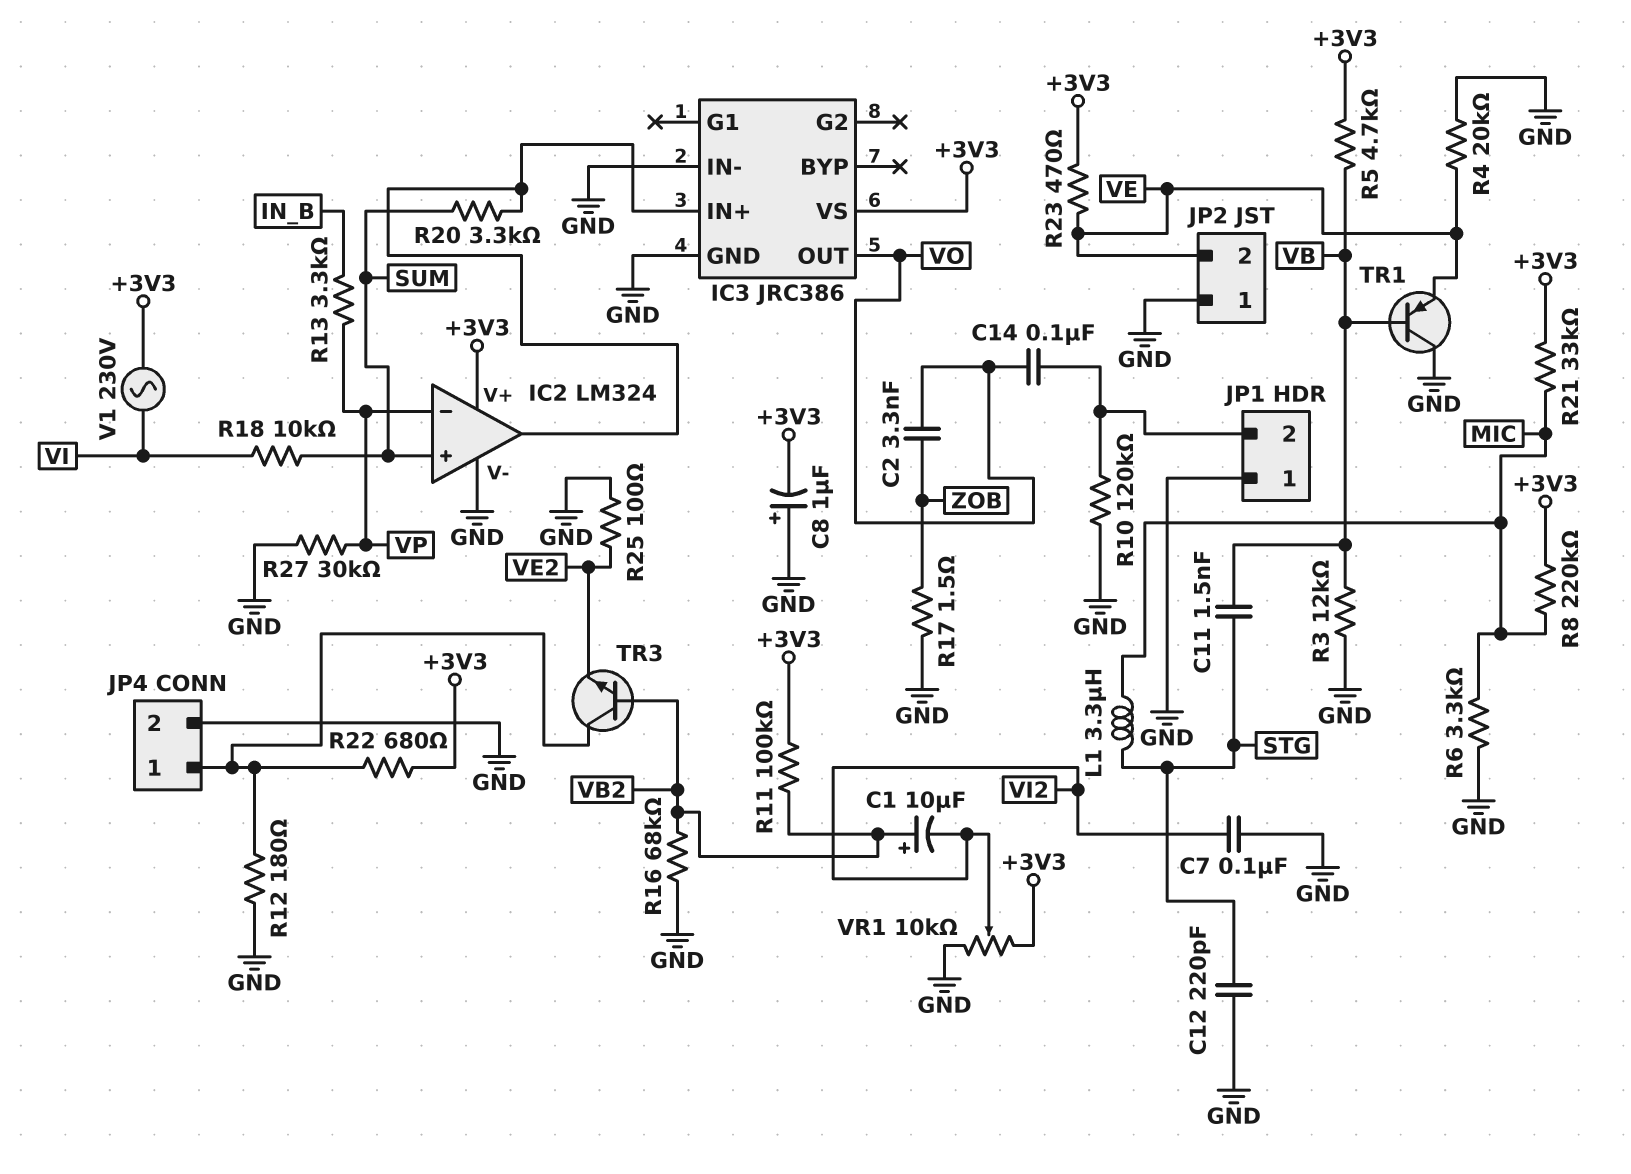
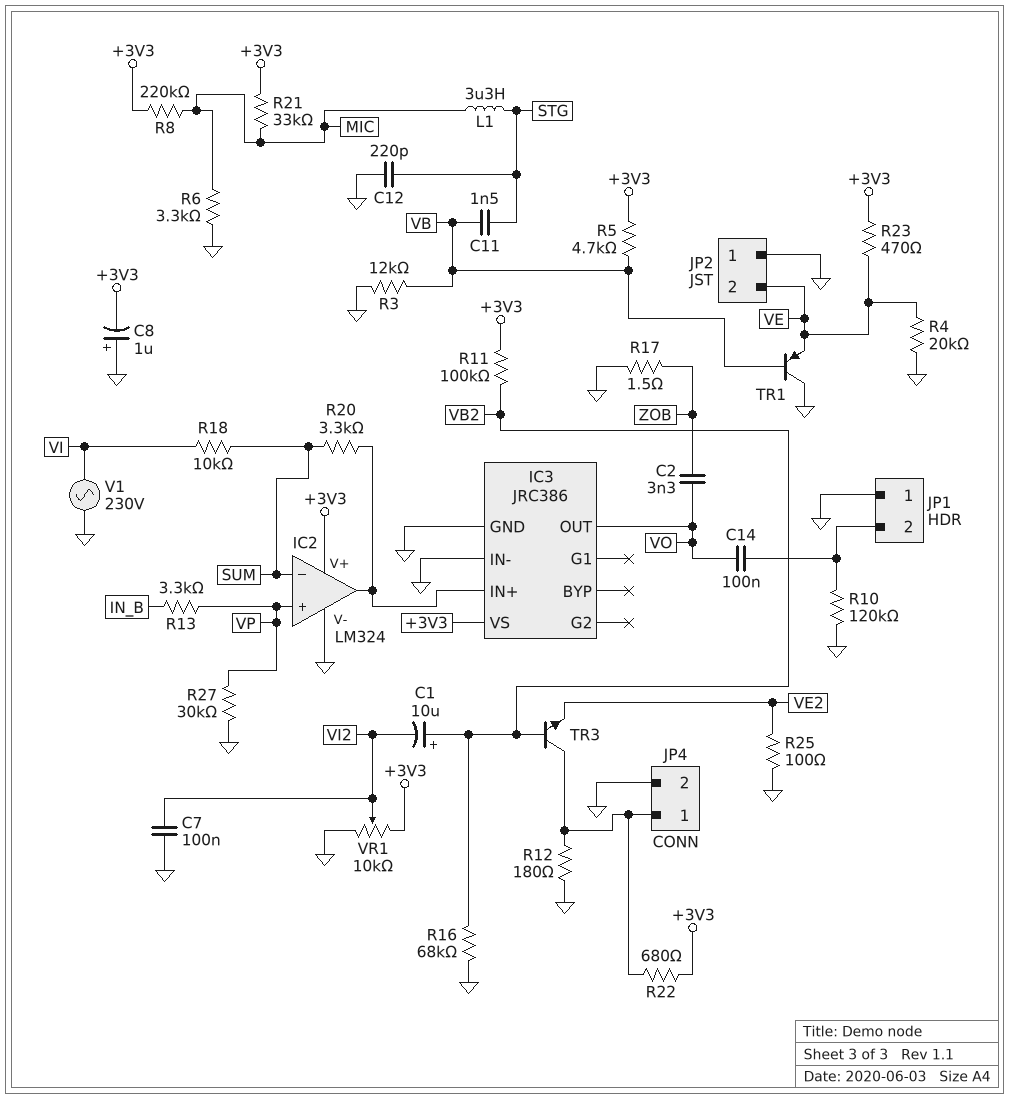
IC2 pin in+: SUM -> VP
IC2 pin in-: VP -> SUM
V1: AC 230V (+3V3, VI) -> AC 230V (GND, VI)

